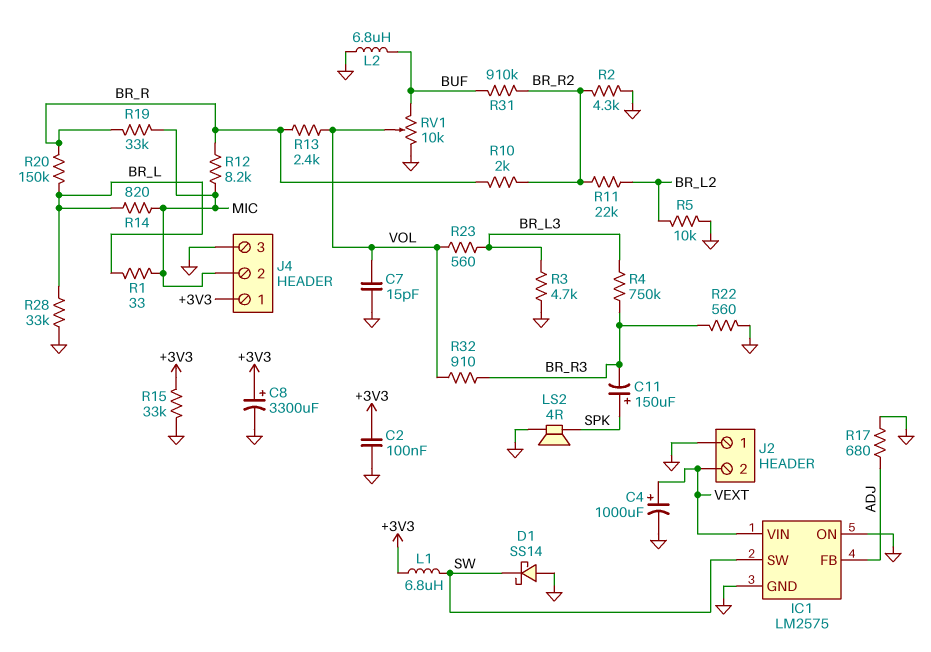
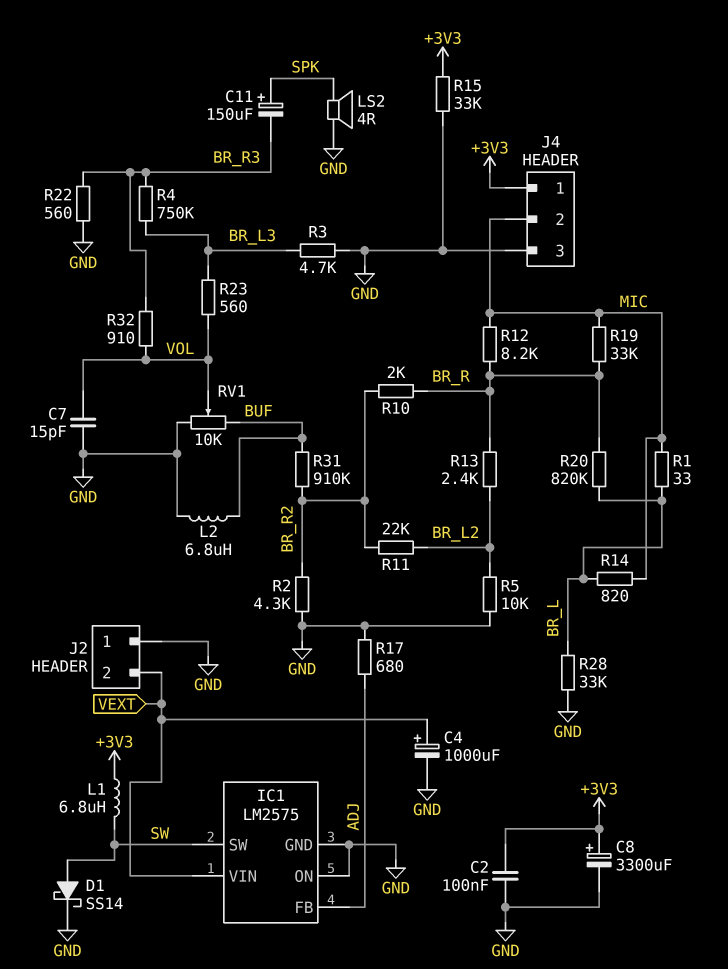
D1: schottky SS14 (A GND, K SW) -> schottky SS14 (A SW, K GND)
R13: 2.4k (BR_R, VOL) -> 2.4k (BR_L2, BR_R)
R20: 150k (BR_L, BR_R) -> 820k (BR_L, BR_R)

